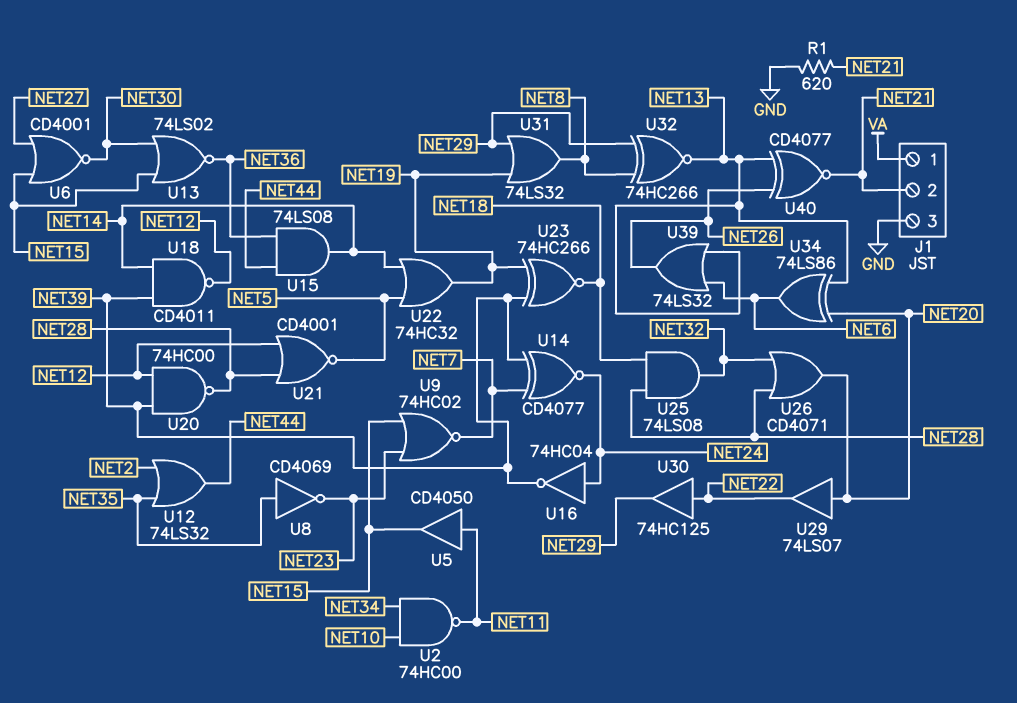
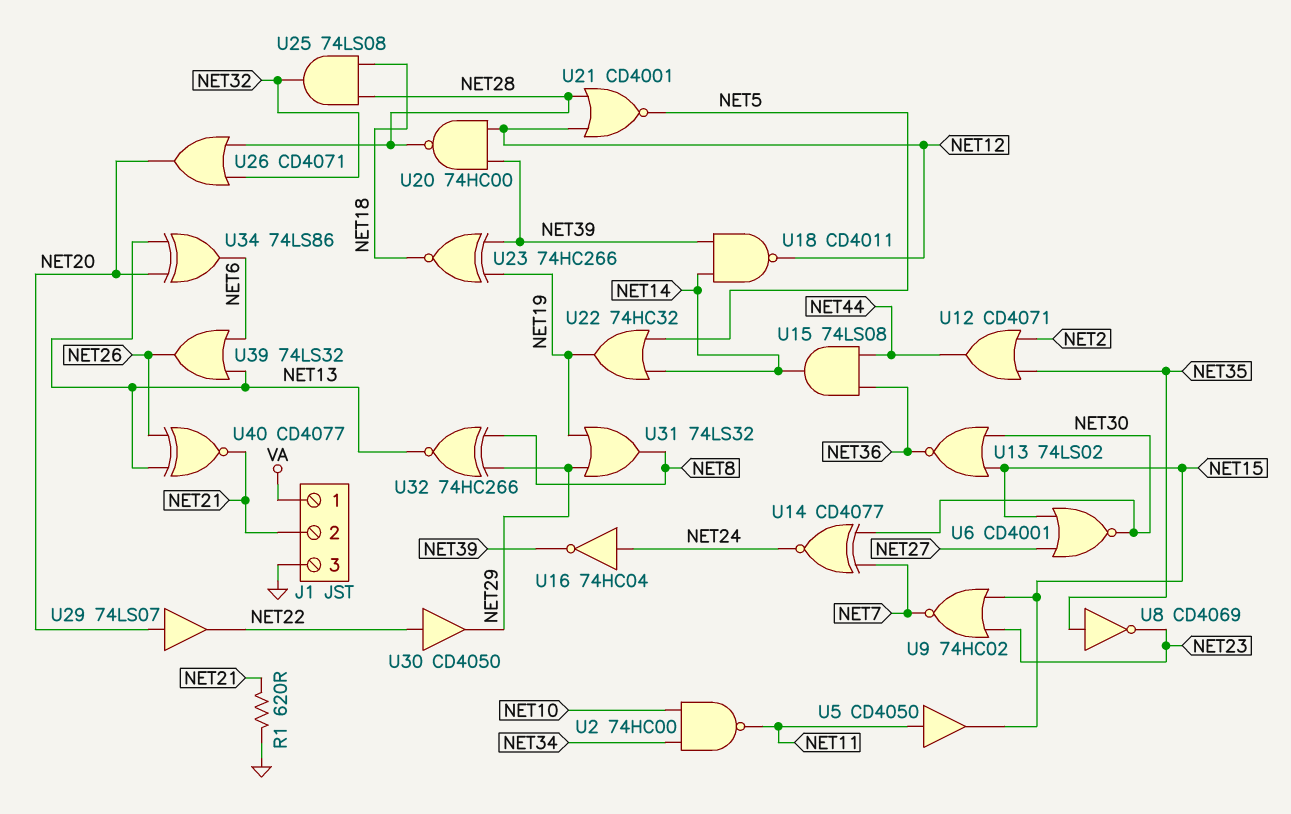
U12: OR 74LS32 (in NET2, in NET35, out NET44) -> OR CD4071 (in NET2, in NET35, out NET44)
U14: XNOR CD4077 (in NET7, in NET39, out NET24) -> XNOR CD4077 (in NET7, in NET30, out NET24)
U30: buffer 74HC125 (in NET22, out NET29) -> buffer CD4050 (in NET22, out NET29)

